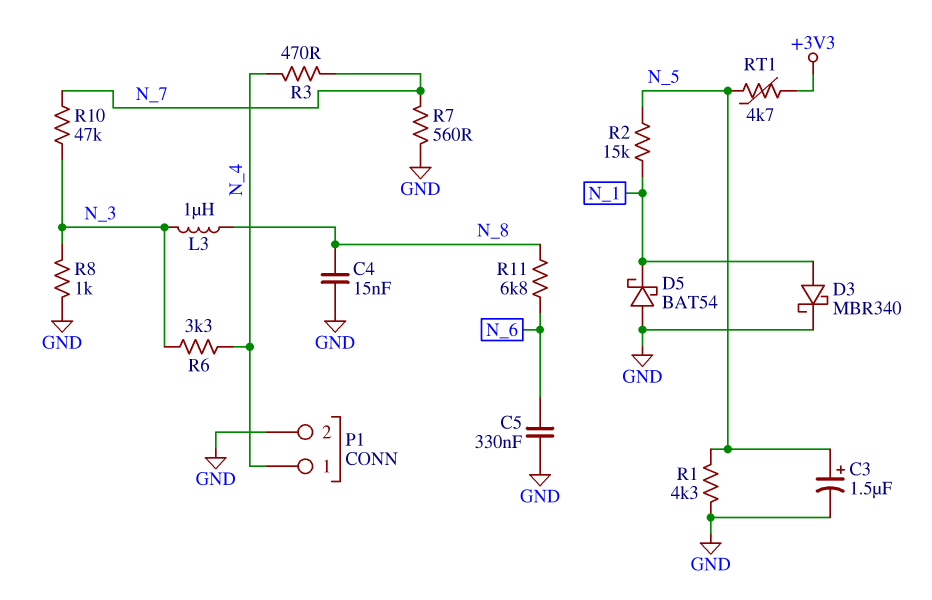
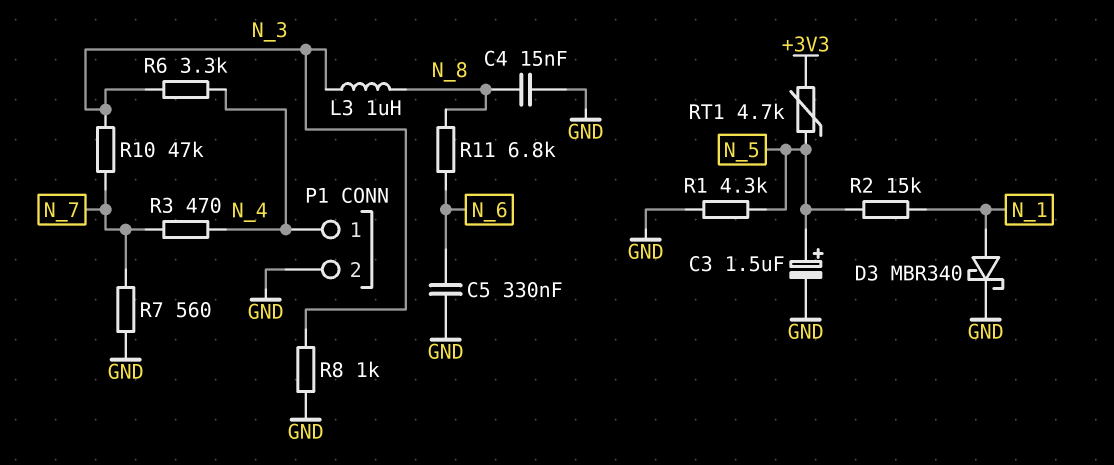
D5: schottky BAT54 (A GND, K N_1) -> none

